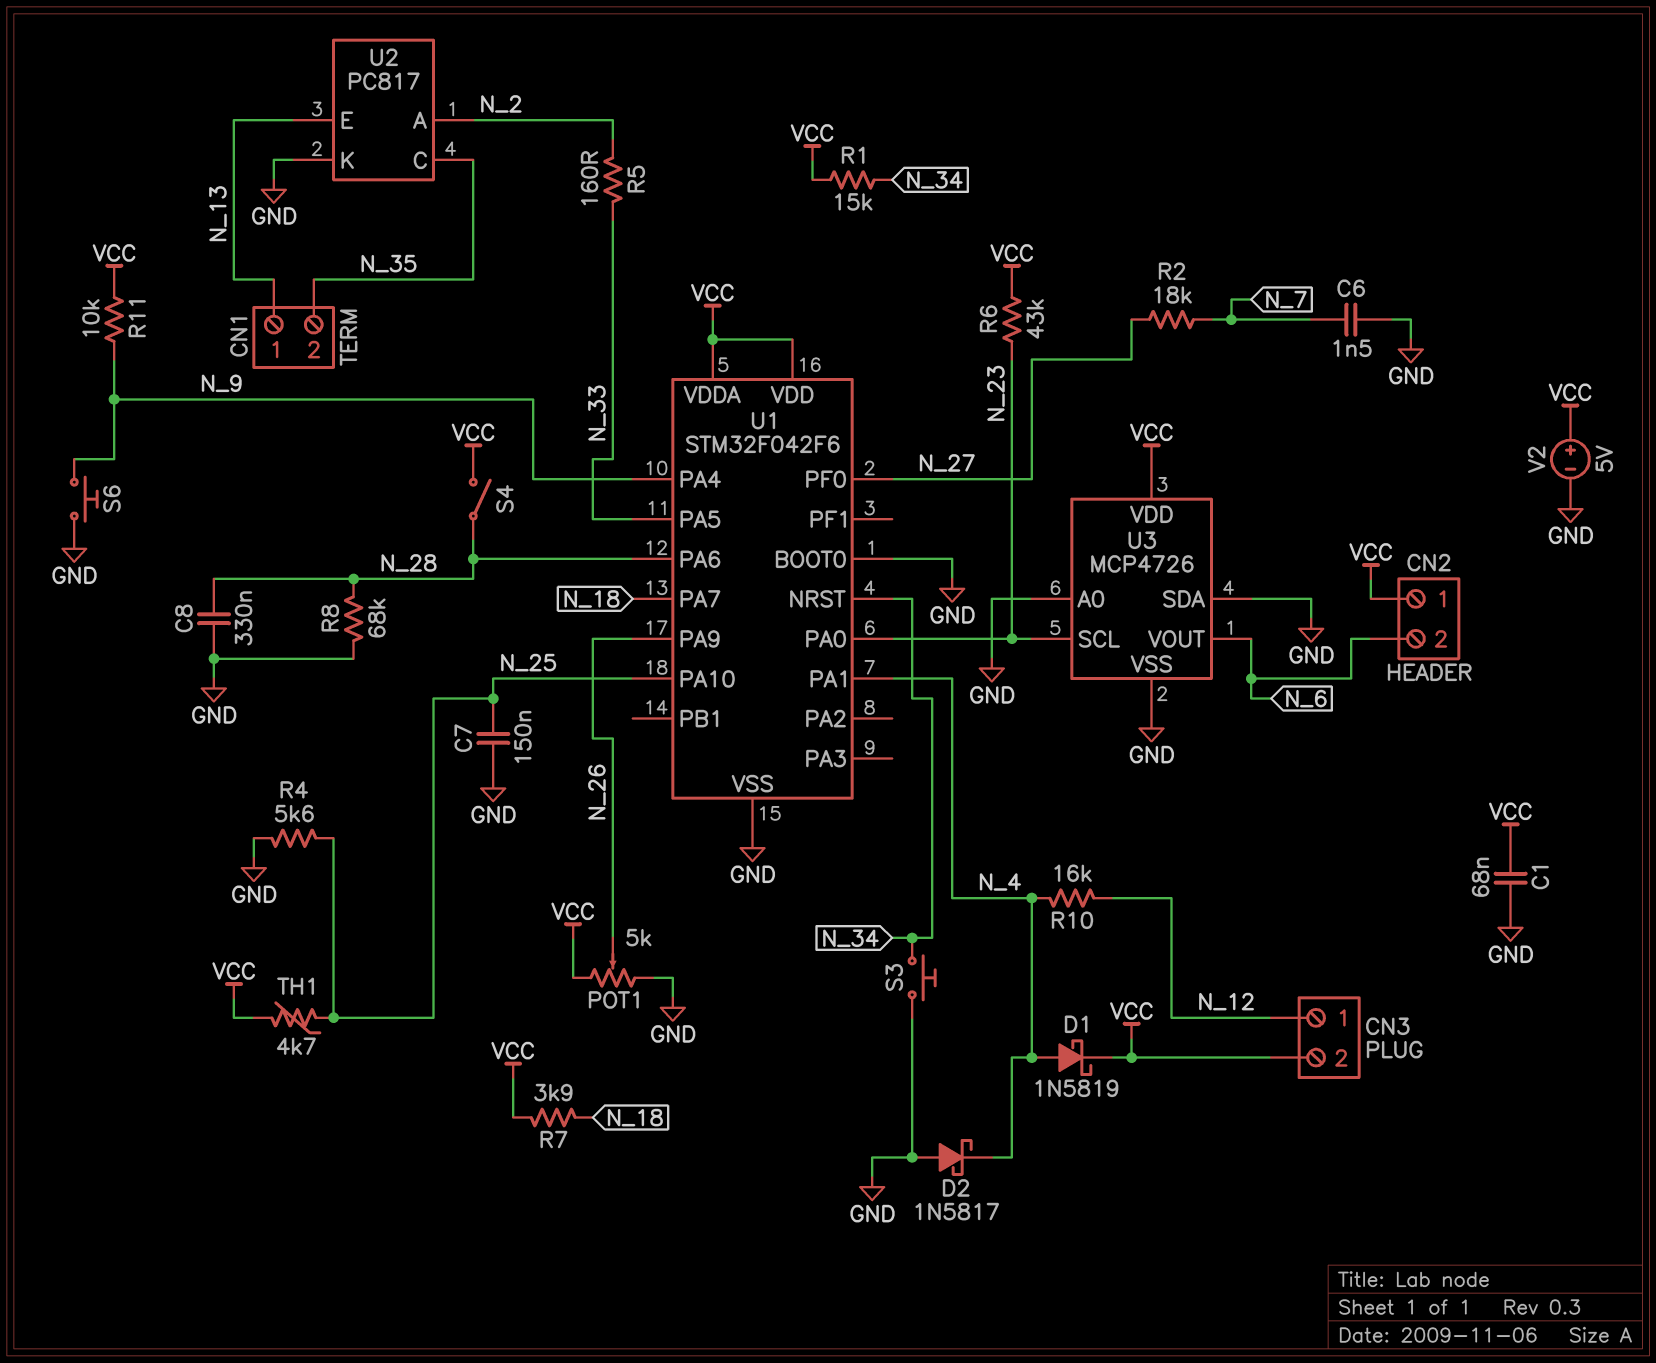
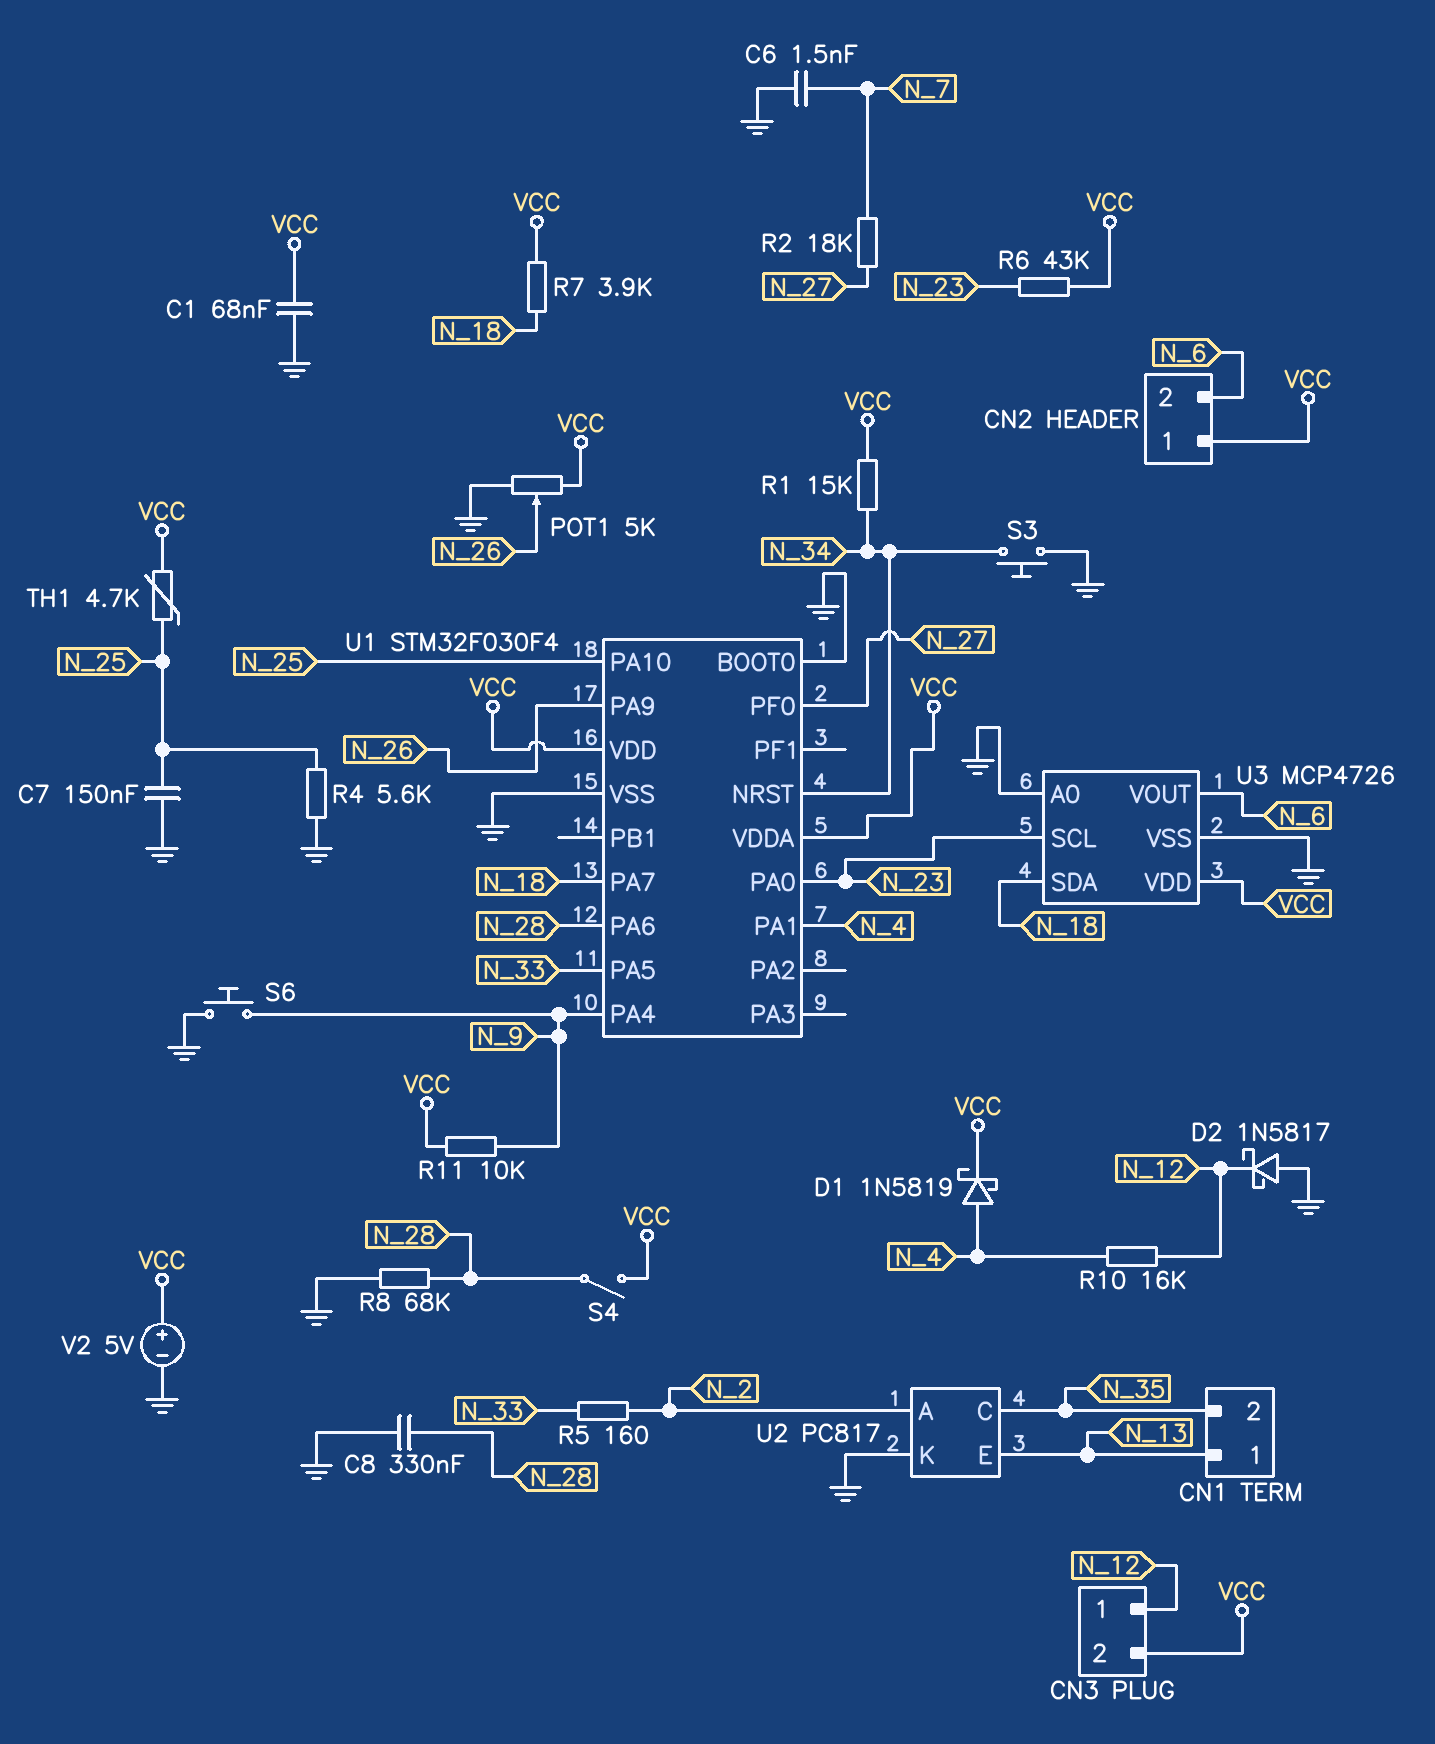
D2: schottky 1N5817 (A GND, K N_4) -> schottky 1N5817 (A GND, K N_12)
U1: STM32F042F6 -> STM32F030F4
U3 pin SDA: GND -> N_18

